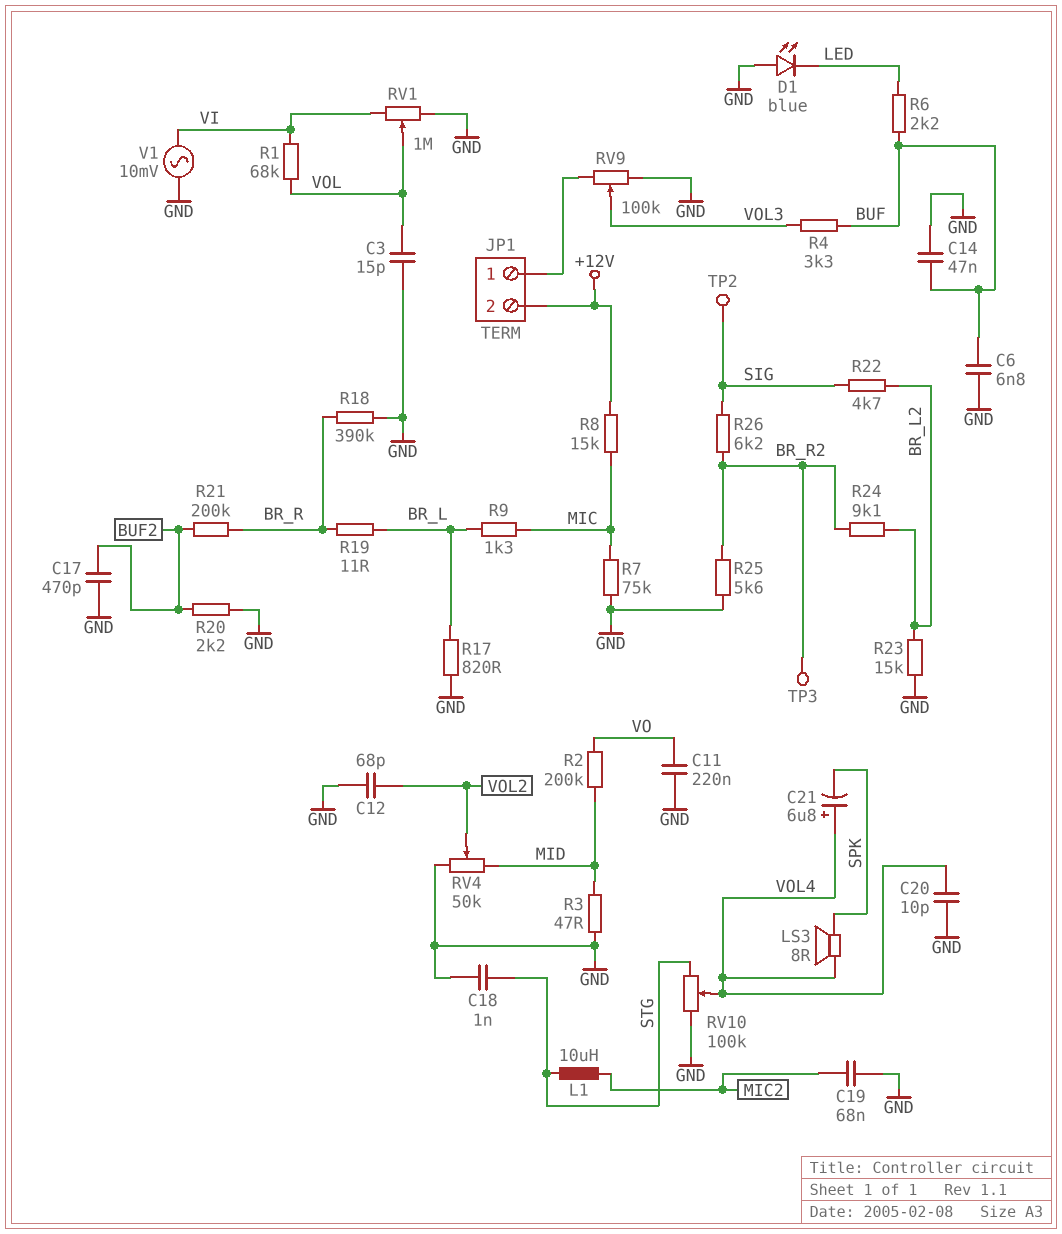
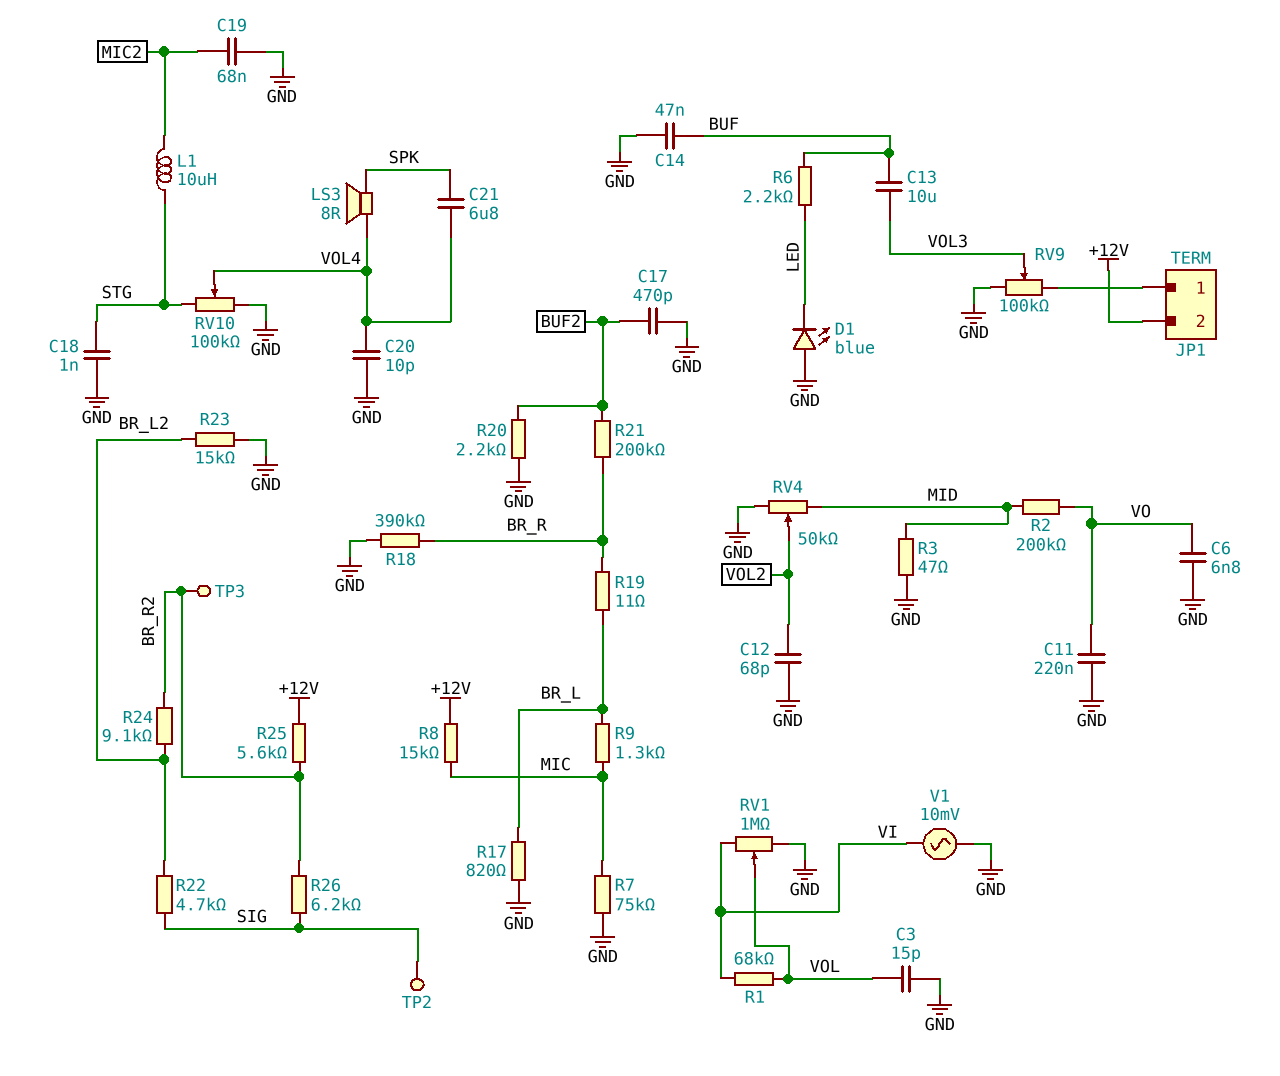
C6: 6.8nF (BUF, GND) -> 6.8nF (GND, VO)
C13: none -> 10uF (BUF, VOL3)
C21: 6.8uF (plus VOL4, minus SPK) -> 6.8uF (SPK, VOL4)
R4: 3.3k (BUF, VOL3) -> none
R25: 5.6k (BR_R2, GND) -> 5.6k (+12V, BR_R2)

